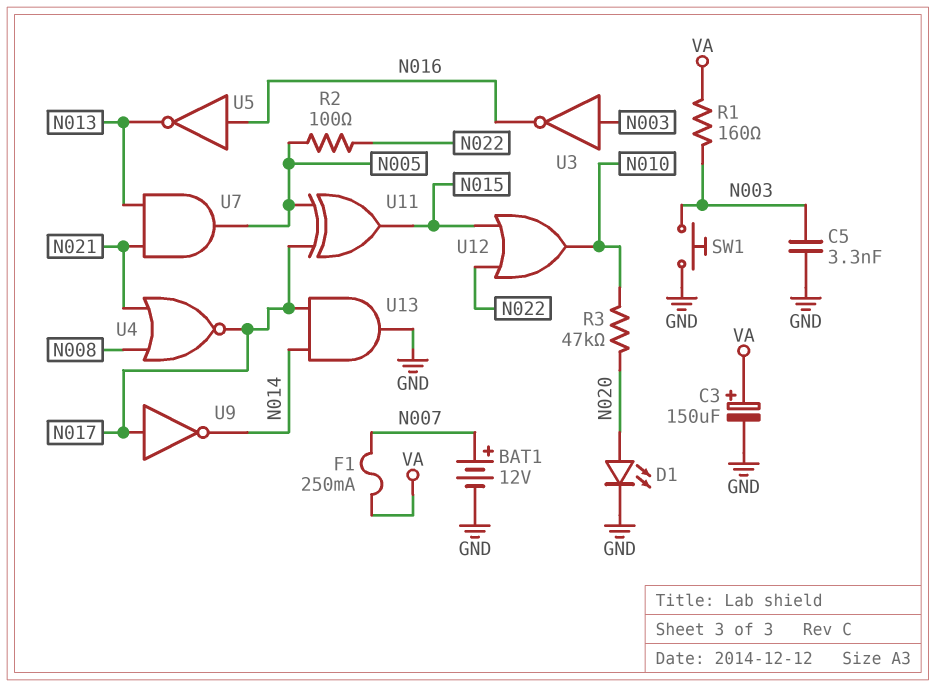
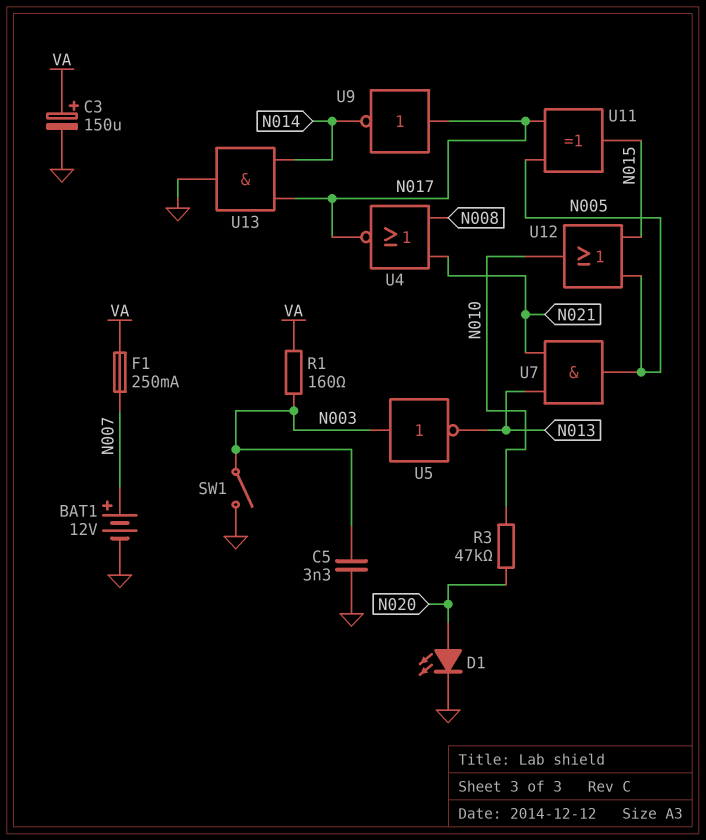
R2: 100 (N005, N022) -> none
SW1: button (GND, N003) -> switch (GND, N003)
U3: NOT (in N003, out N016) -> none
U5: NOT (in N016, out N013) -> NOT (in N003, out N013)
U12: OR (in N015, in N022, out N010) -> OR (in N005, in N015, out N010)

